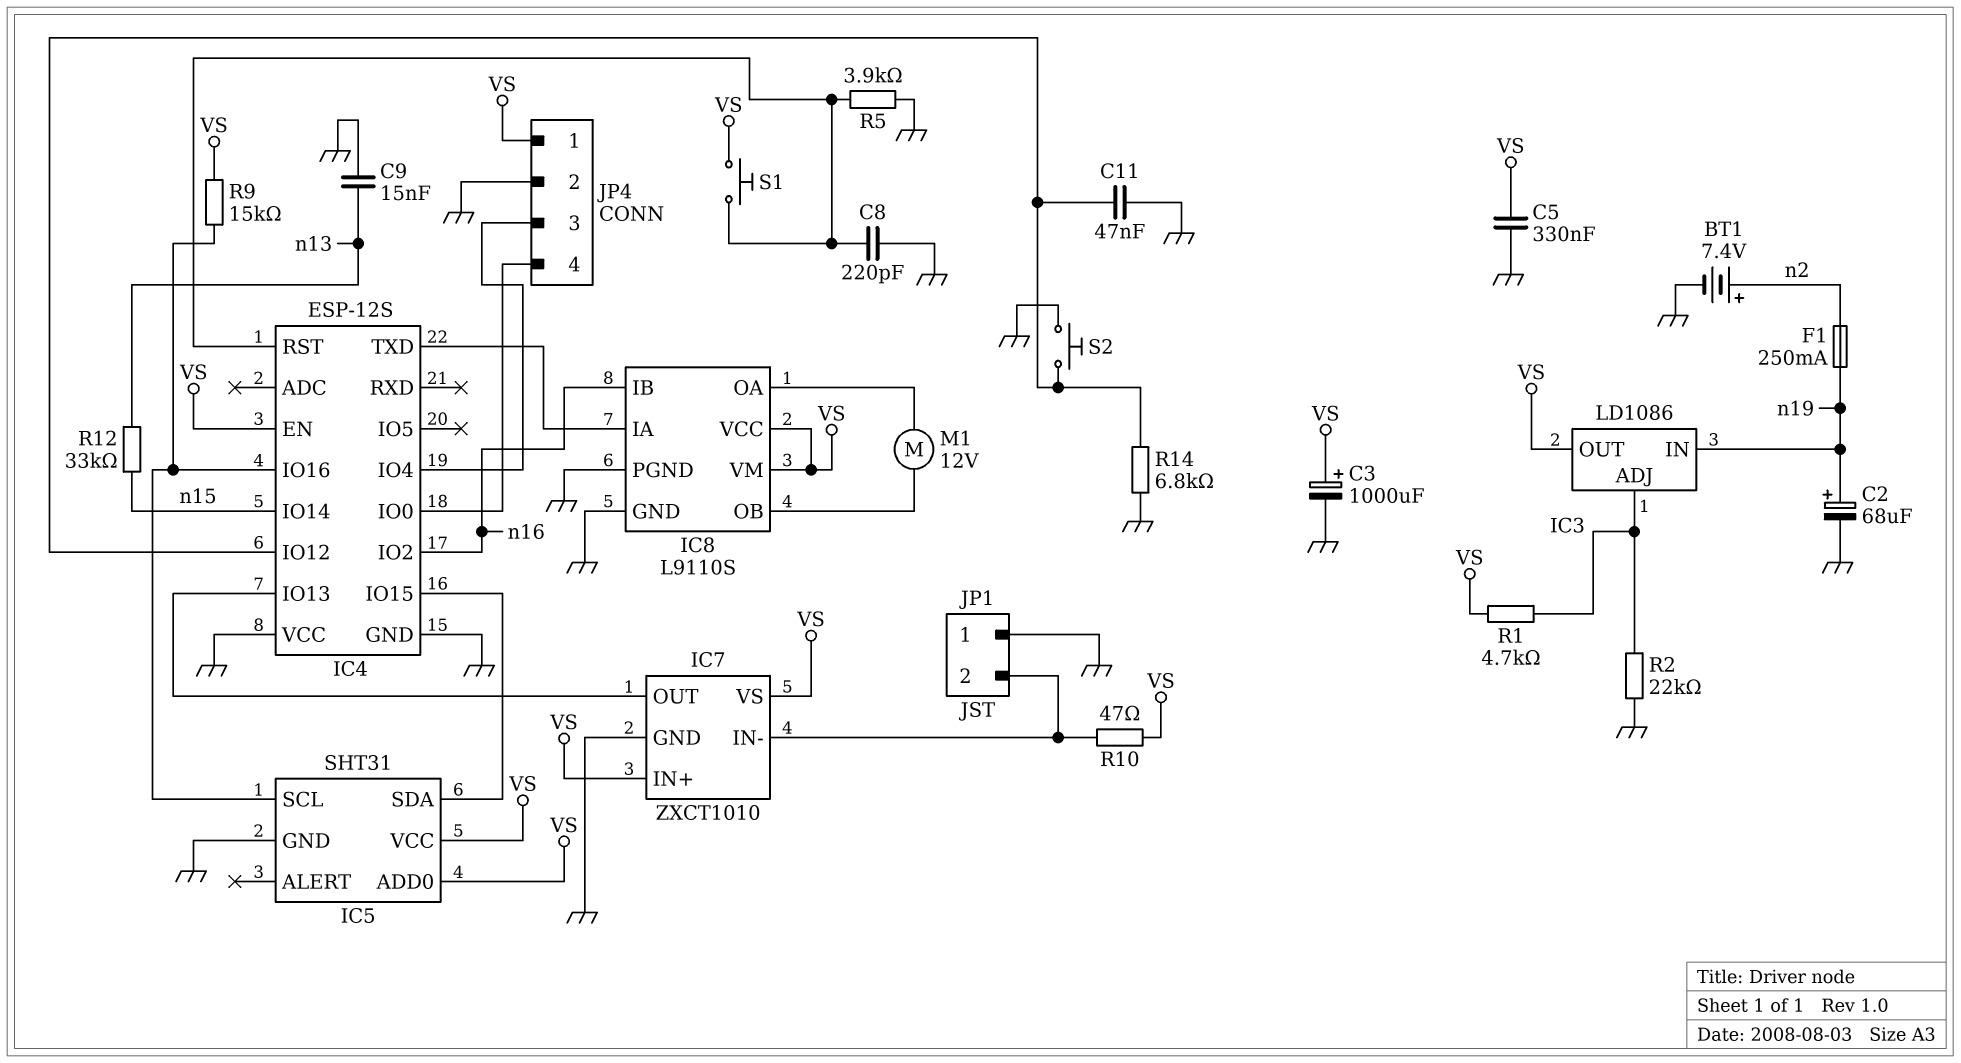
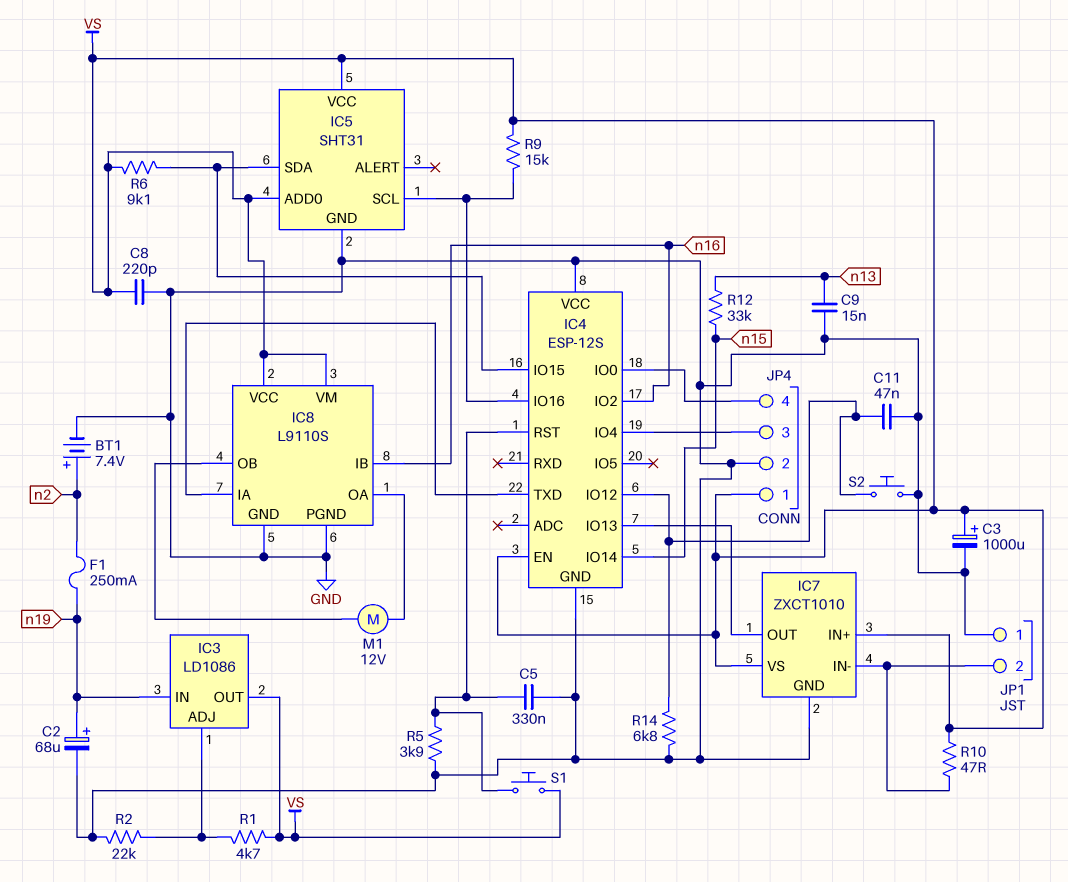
C5: 330nF (GND, VS) -> 330nF (GND, IC4/RST)
C8: 220pF (GND, IC4/RST) -> 220pF (GND, VS)
R6: none -> 9.1k (IC4/IO15, VS)

